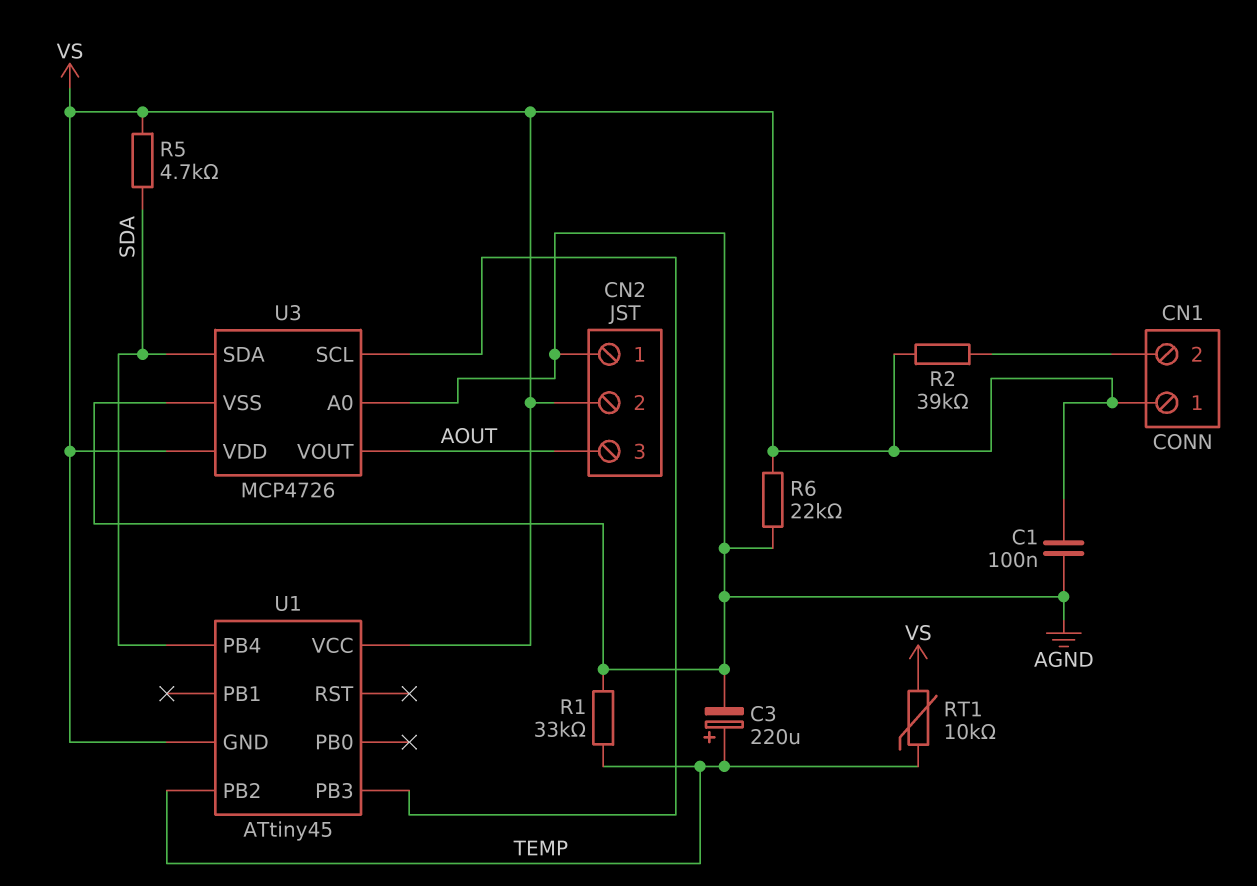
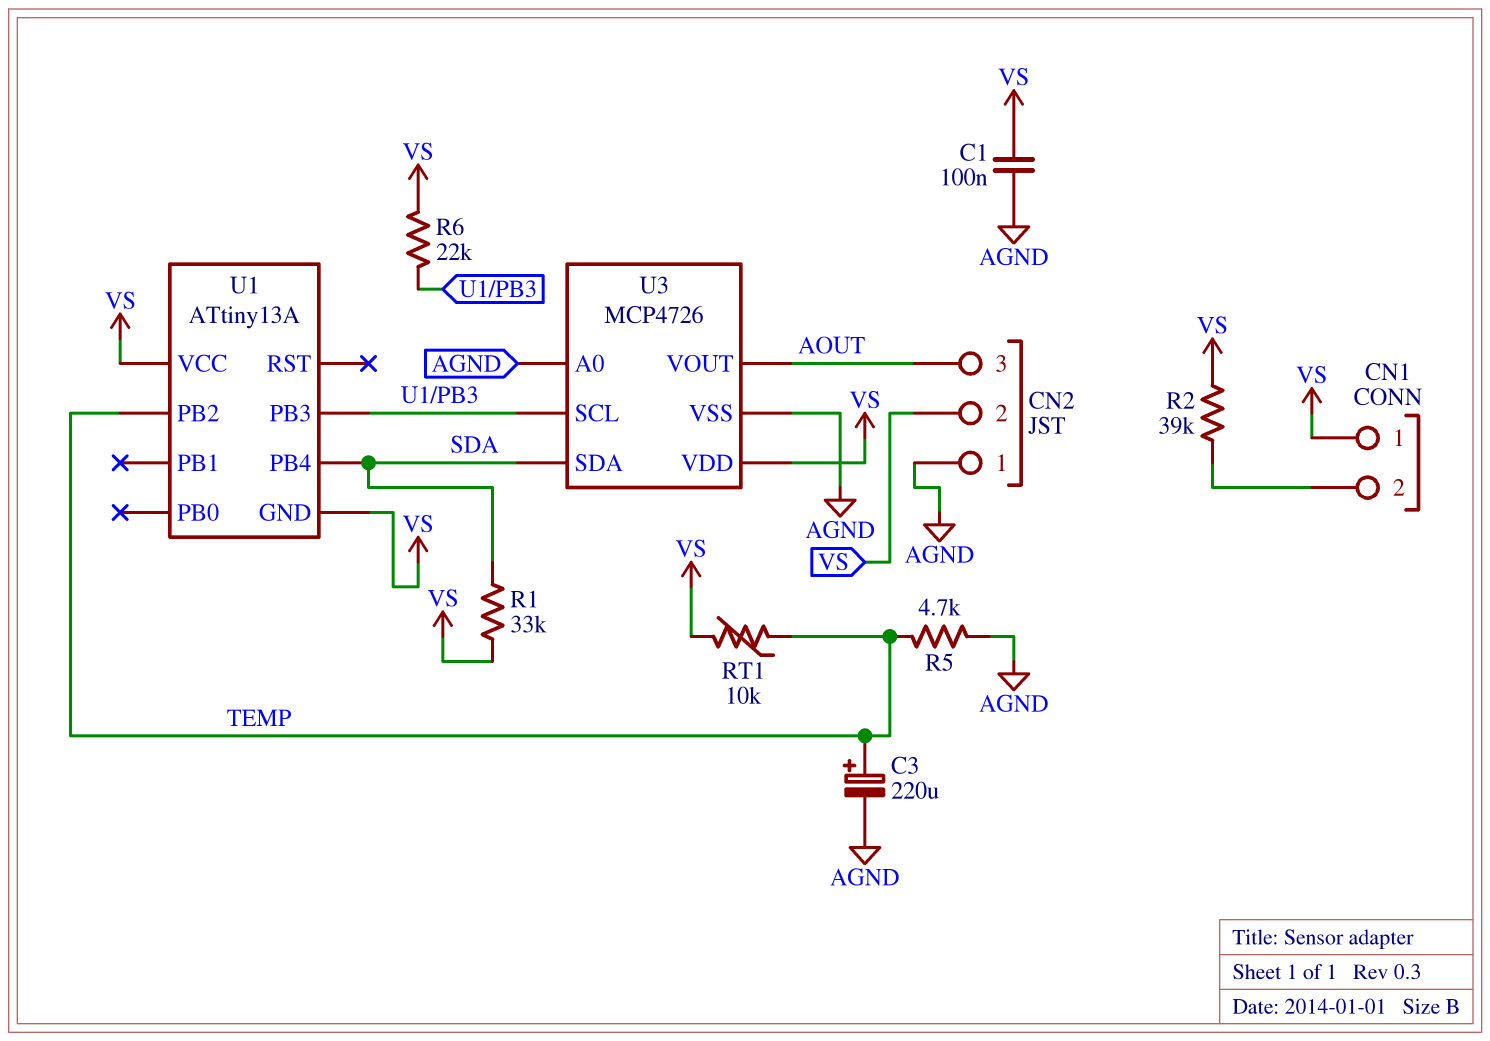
R1: 33k (AGND, TEMP) -> 33k (SDA, VS)
R5: 4.7k (SDA, VS) -> 4.7k (AGND, TEMP)
R6: 22k (AGND, VS) -> 22k (U1/PB3, VS)
U1: ATtiny45 -> ATtiny13A

